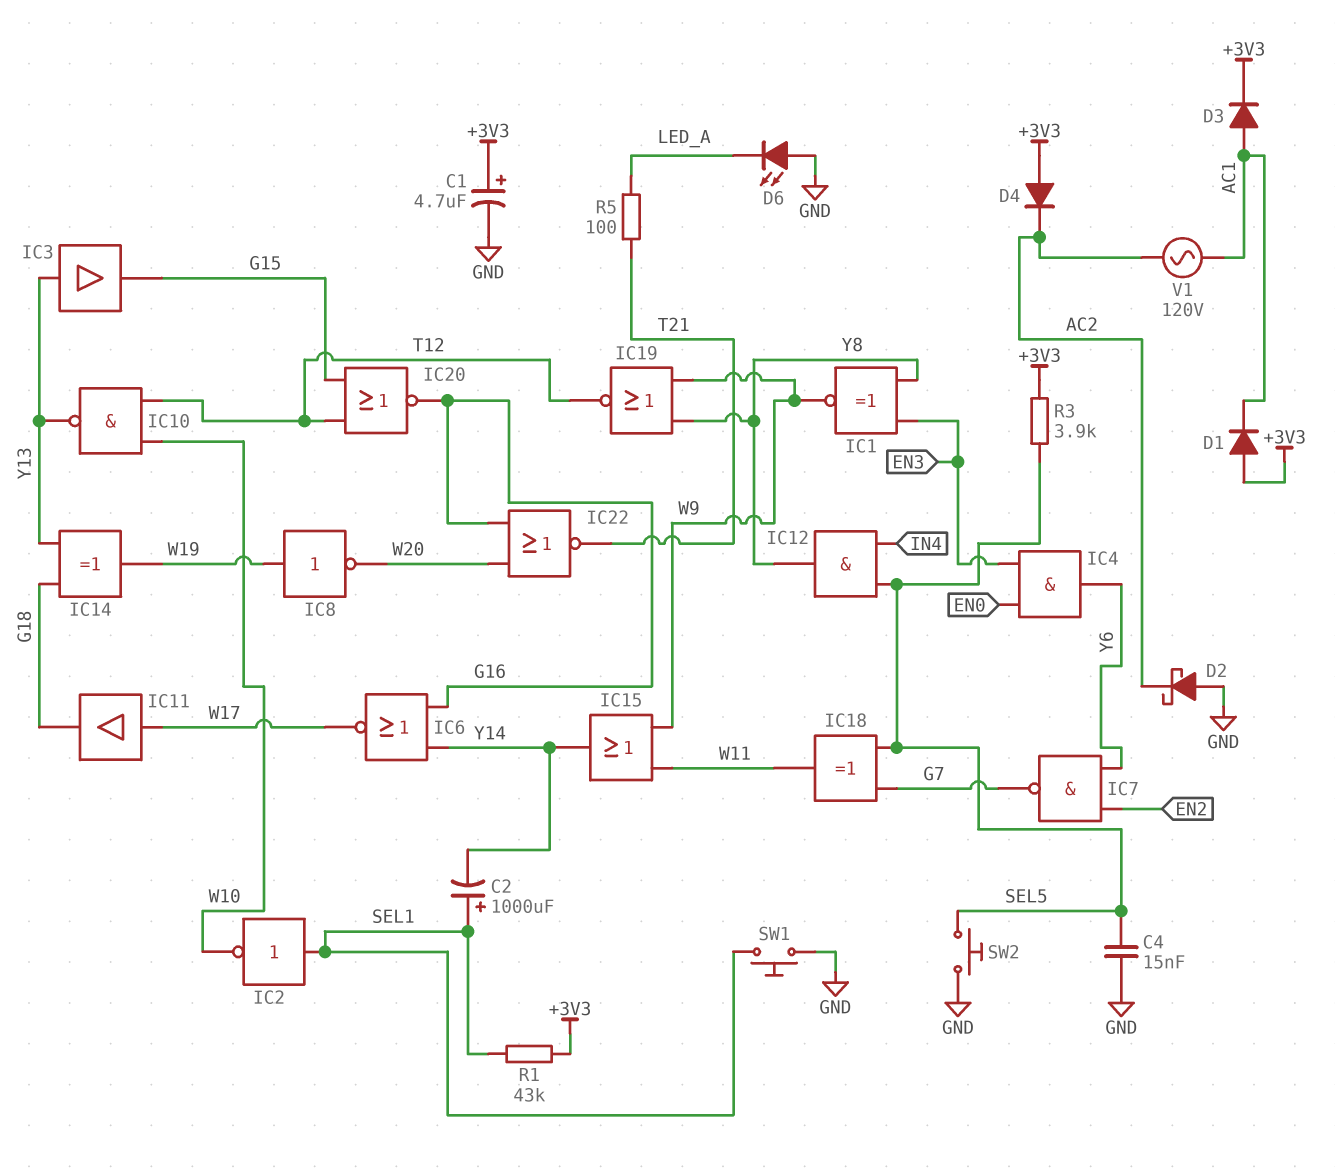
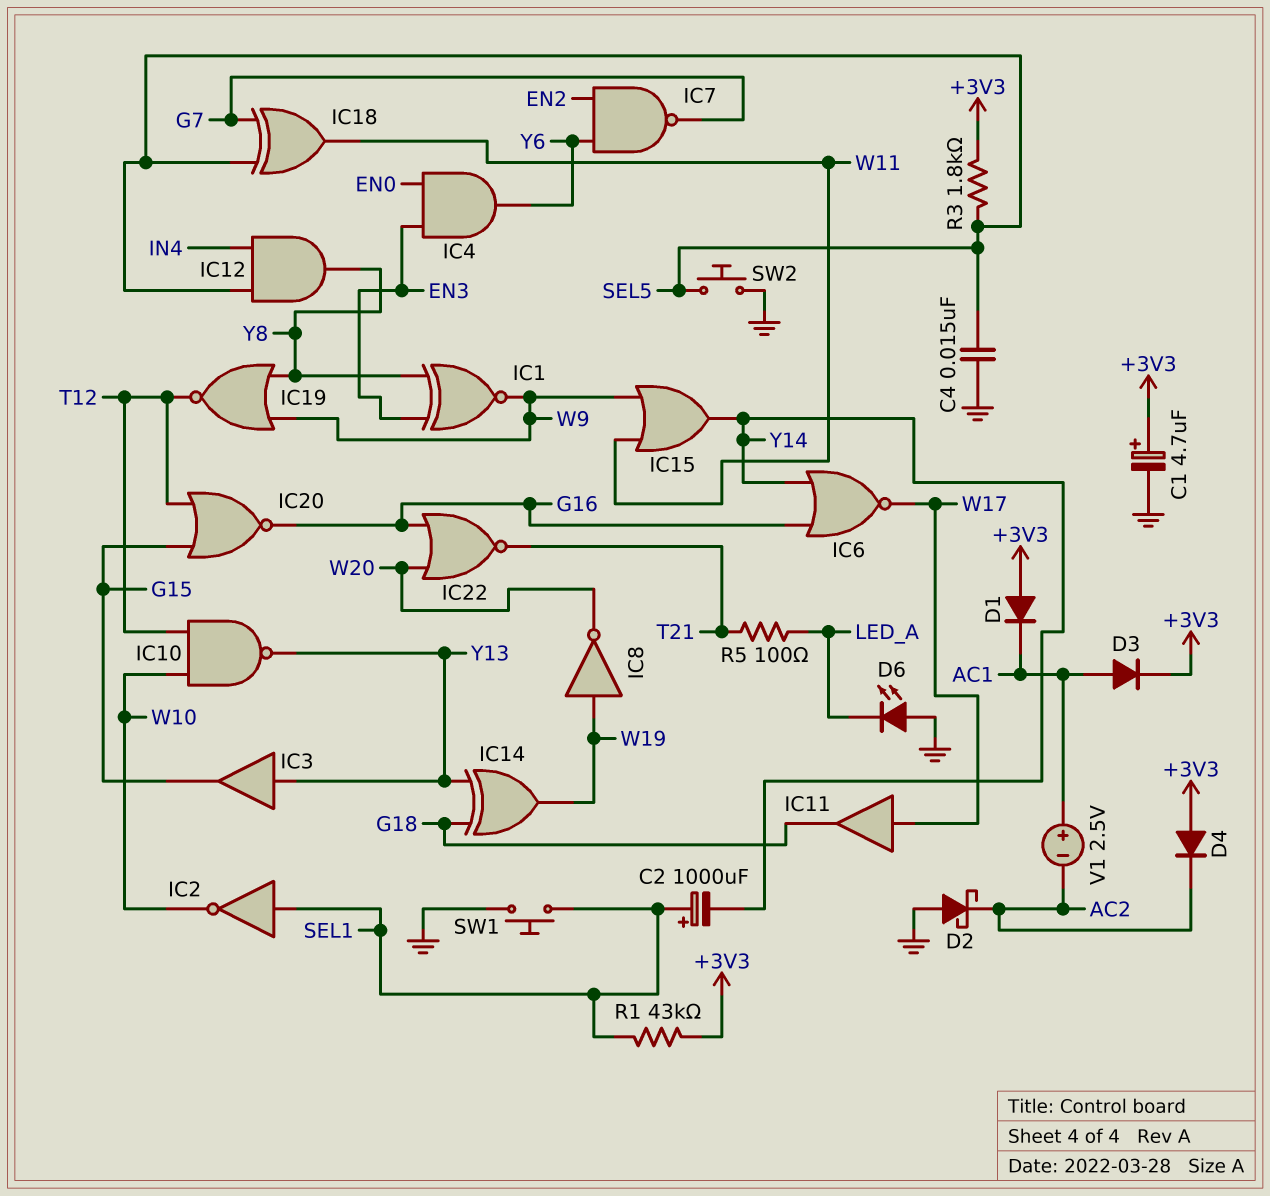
R3: 3.9k (+3V3, SEL5) -> 1.8k (+3V3, SEL5)
V1: AC 120V (AC1, AC2) -> 2.5V (plus AC1, minus AC2)

